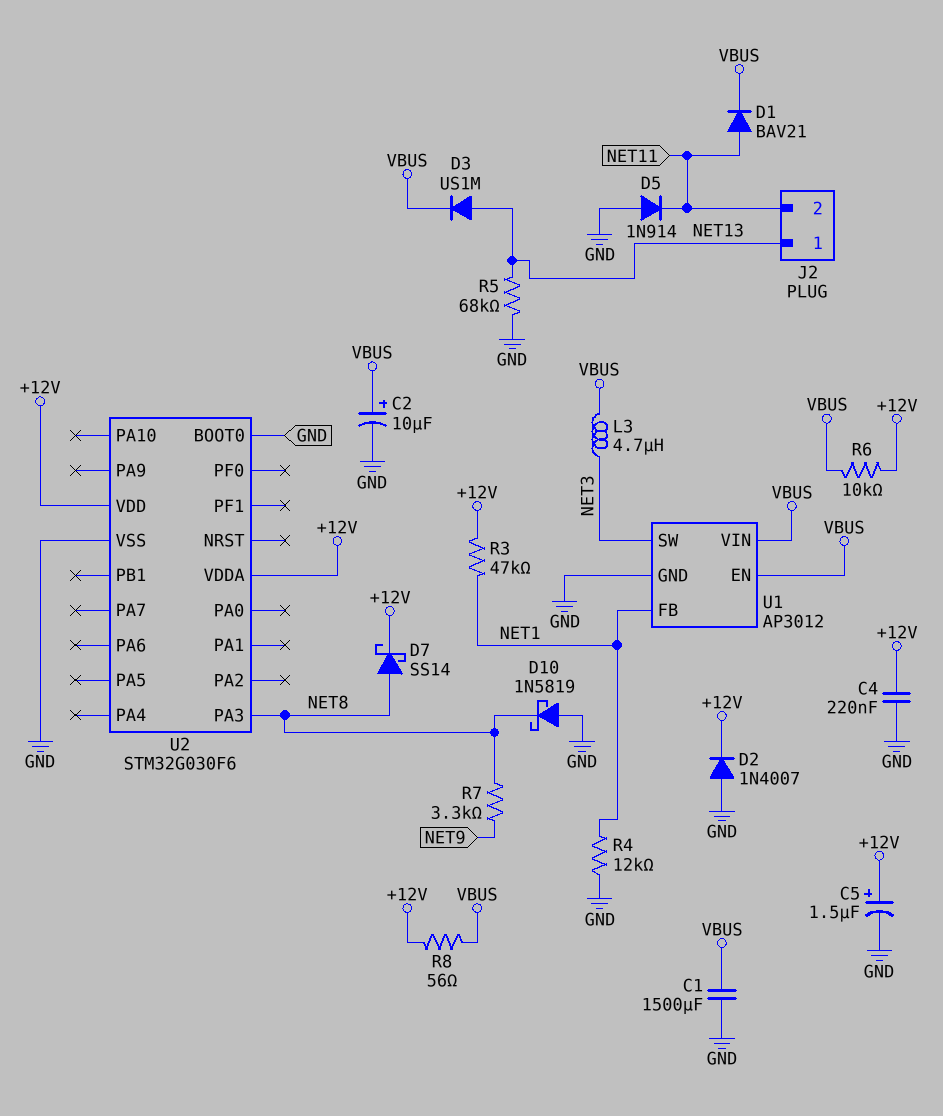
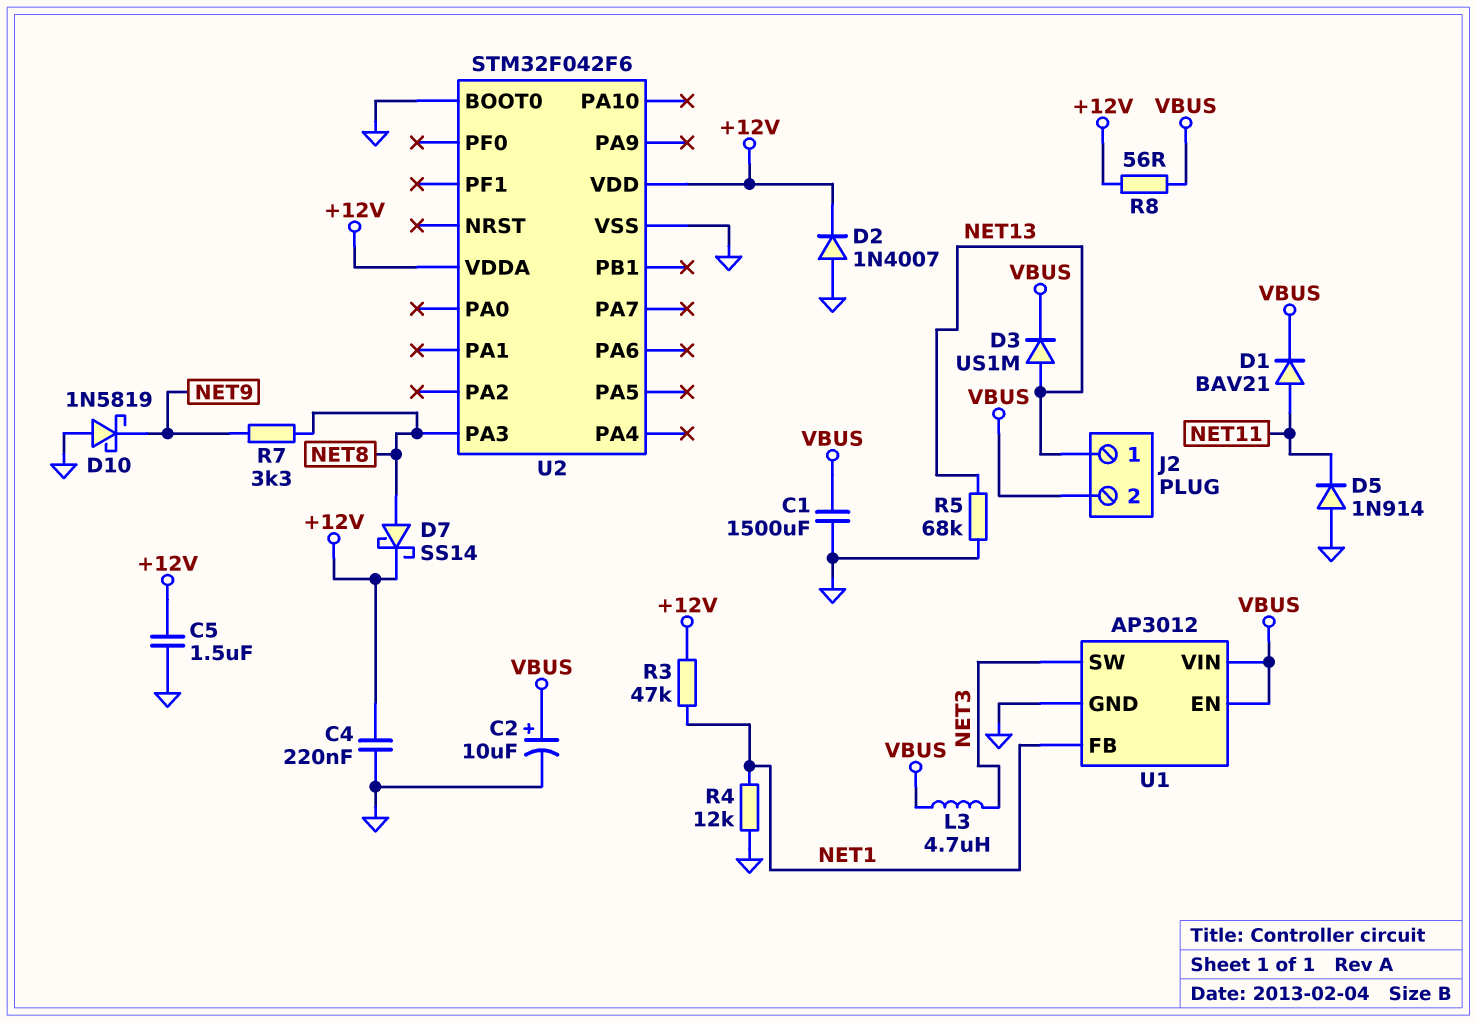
C5: 1.5uF (plus +12V, minus GND) -> 1.5uF (+12V, GND)
D10: schottky 1N5819 (A GND, K NET8) -> schottky 1N5819 (A GND, K NET9)
J2 pin 2: NET11 -> VBUS
R6: 10k (+12V, VBUS) -> none
U2: STM32G030F6 -> STM32F042F6

